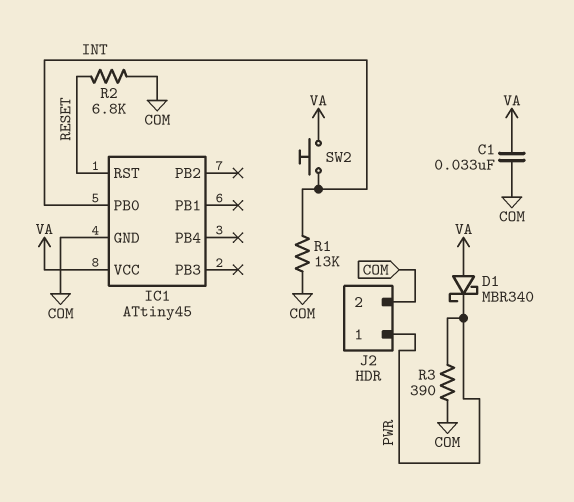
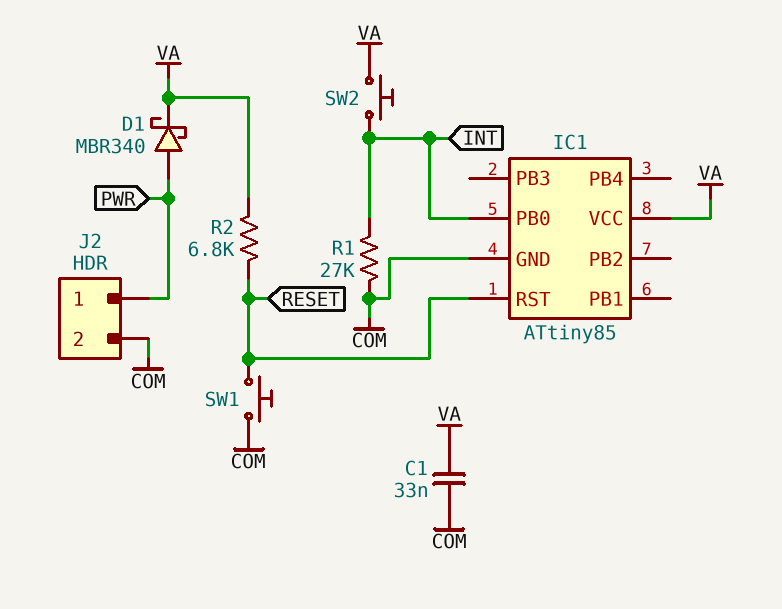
D1: schottky MBR340 (A VA, K PWR) -> schottky MBR340 (A PWR, K VA)
IC1: ATtiny45 -> ATtiny85
R1: 13k (COM, INT) -> 27k (COM, INT)
R2: 6.8k (COM, RESET) -> 6.8k (RESET, VA)
R3: 390 (COM, PWR) -> none
SW1: none -> button (COM, RESET)

